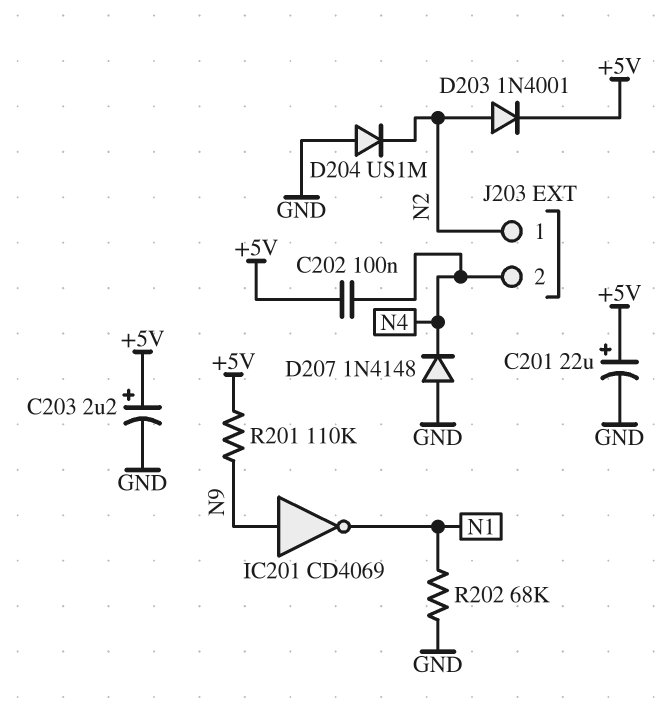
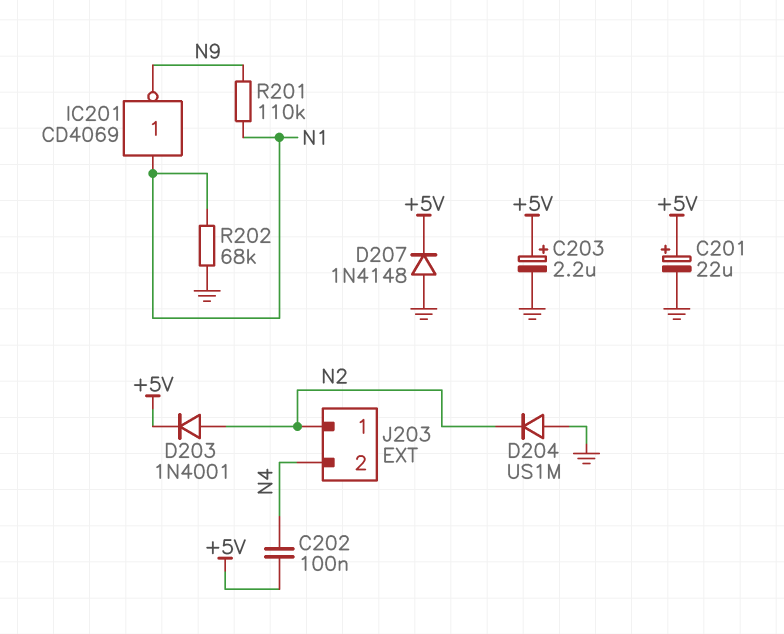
D207: diode 1N4148 (A GND, K N4) -> diode 1N4148 (A GND, K +5V)
IC201: NOT CD4069 (in N9, out N1) -> NOT CD4069 (in N1, out N9)
R201: 110k (+5V, N9) -> 110k (N1, N9)

